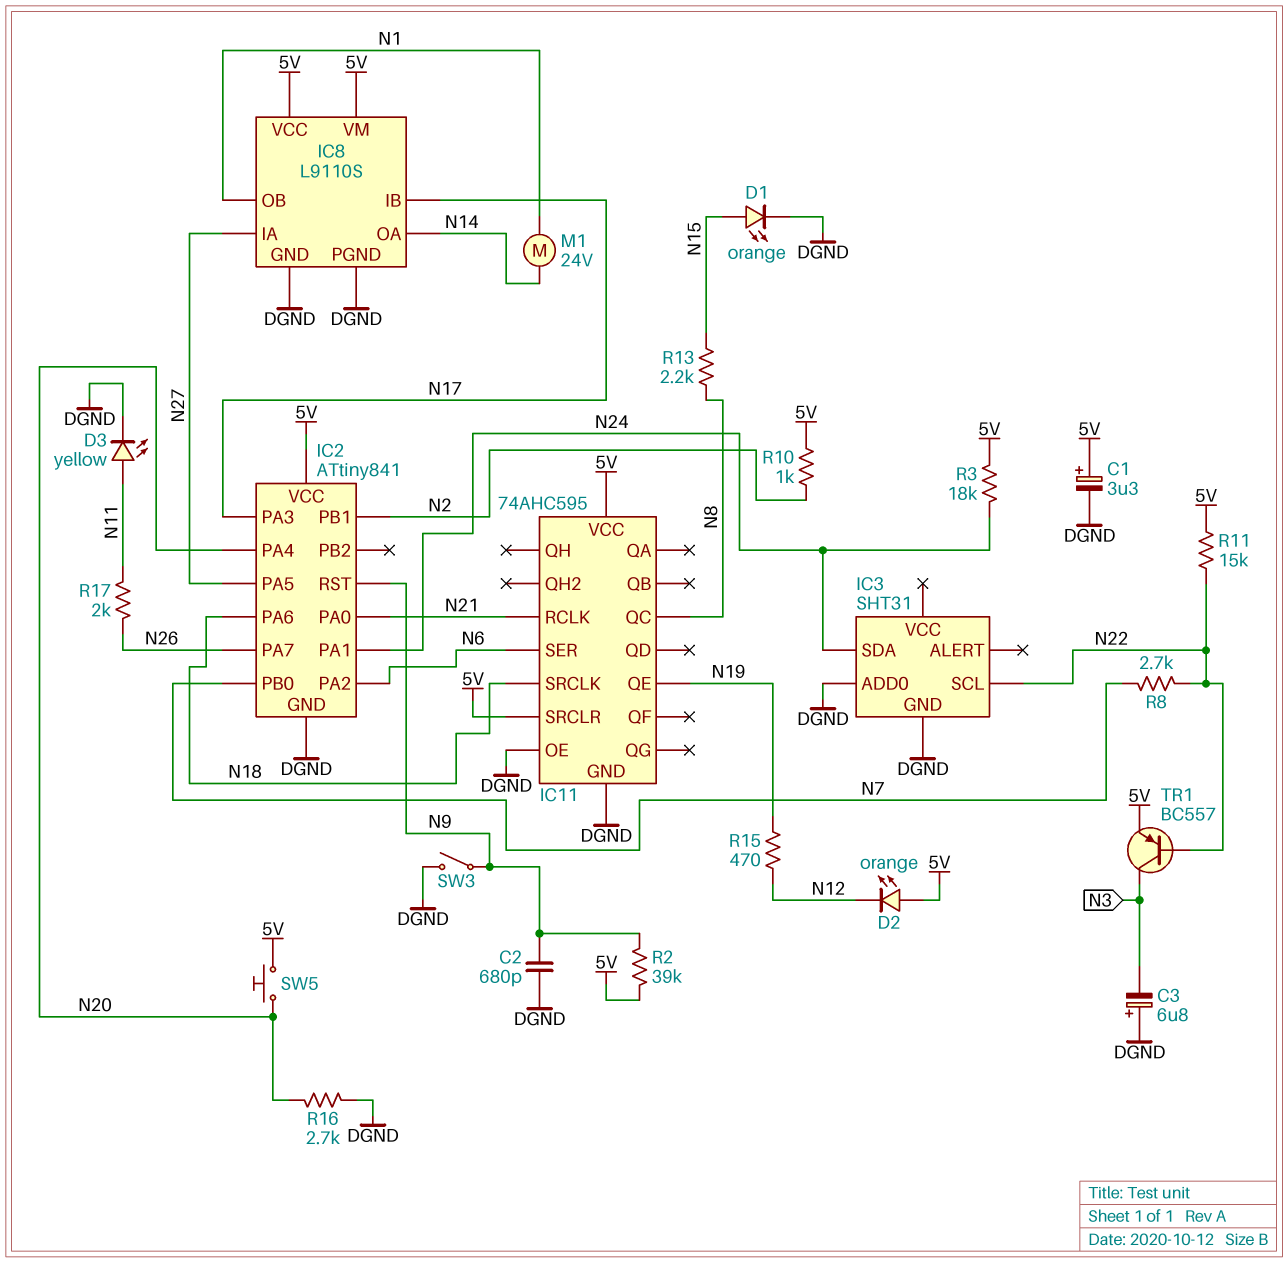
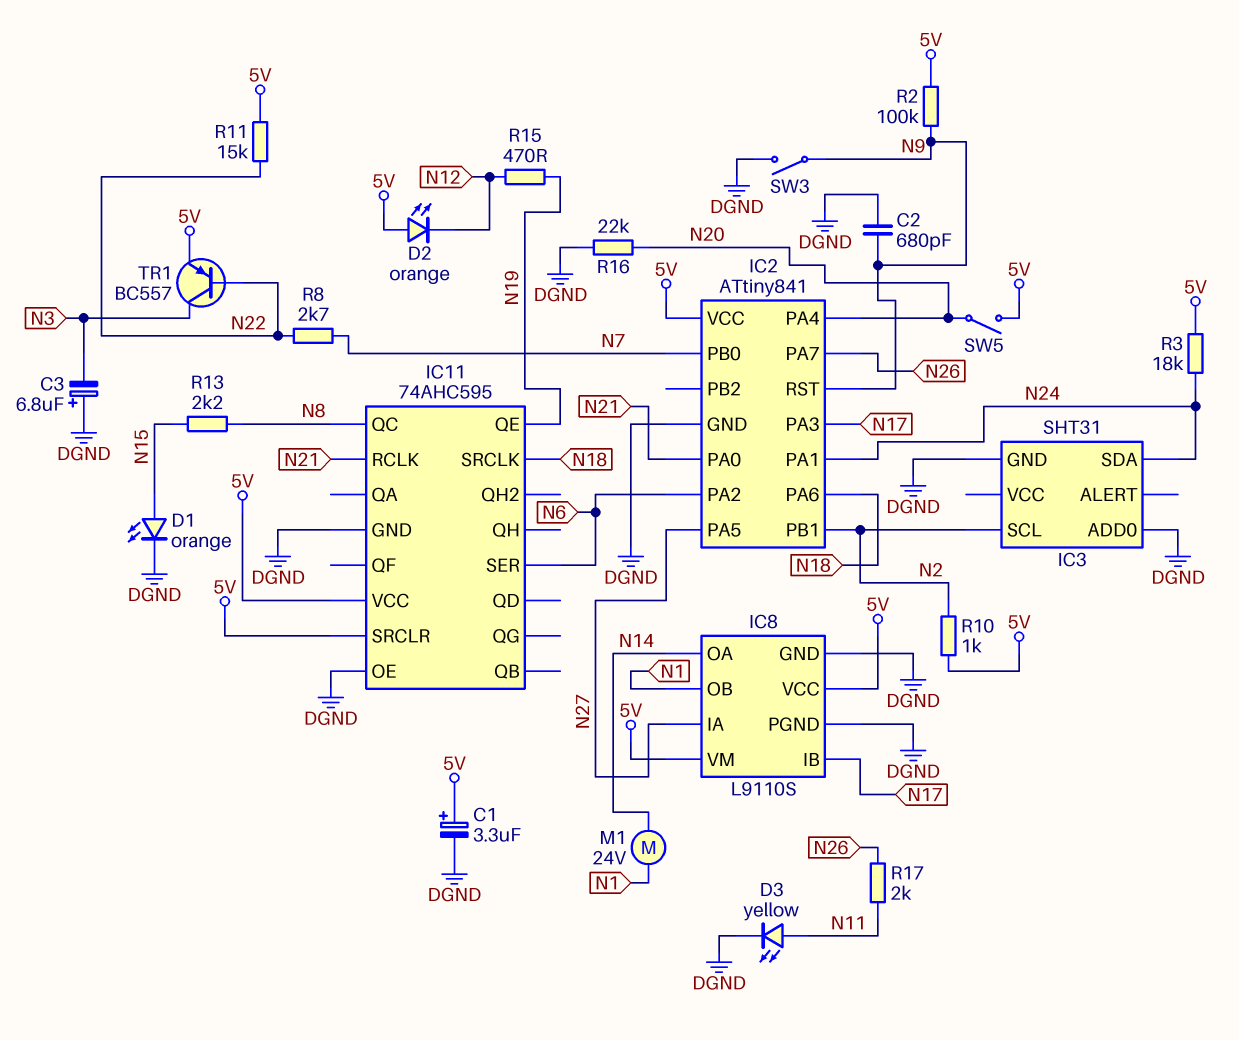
IC3 pin SCL: N22 -> N2
R2: 39k (5V, N9) -> 100k (5V, N9)
R16: 2.7k (DGND, N20) -> 22k (DGND, N20)
SW5: button (5V, N20) -> switch (5V, N20)

